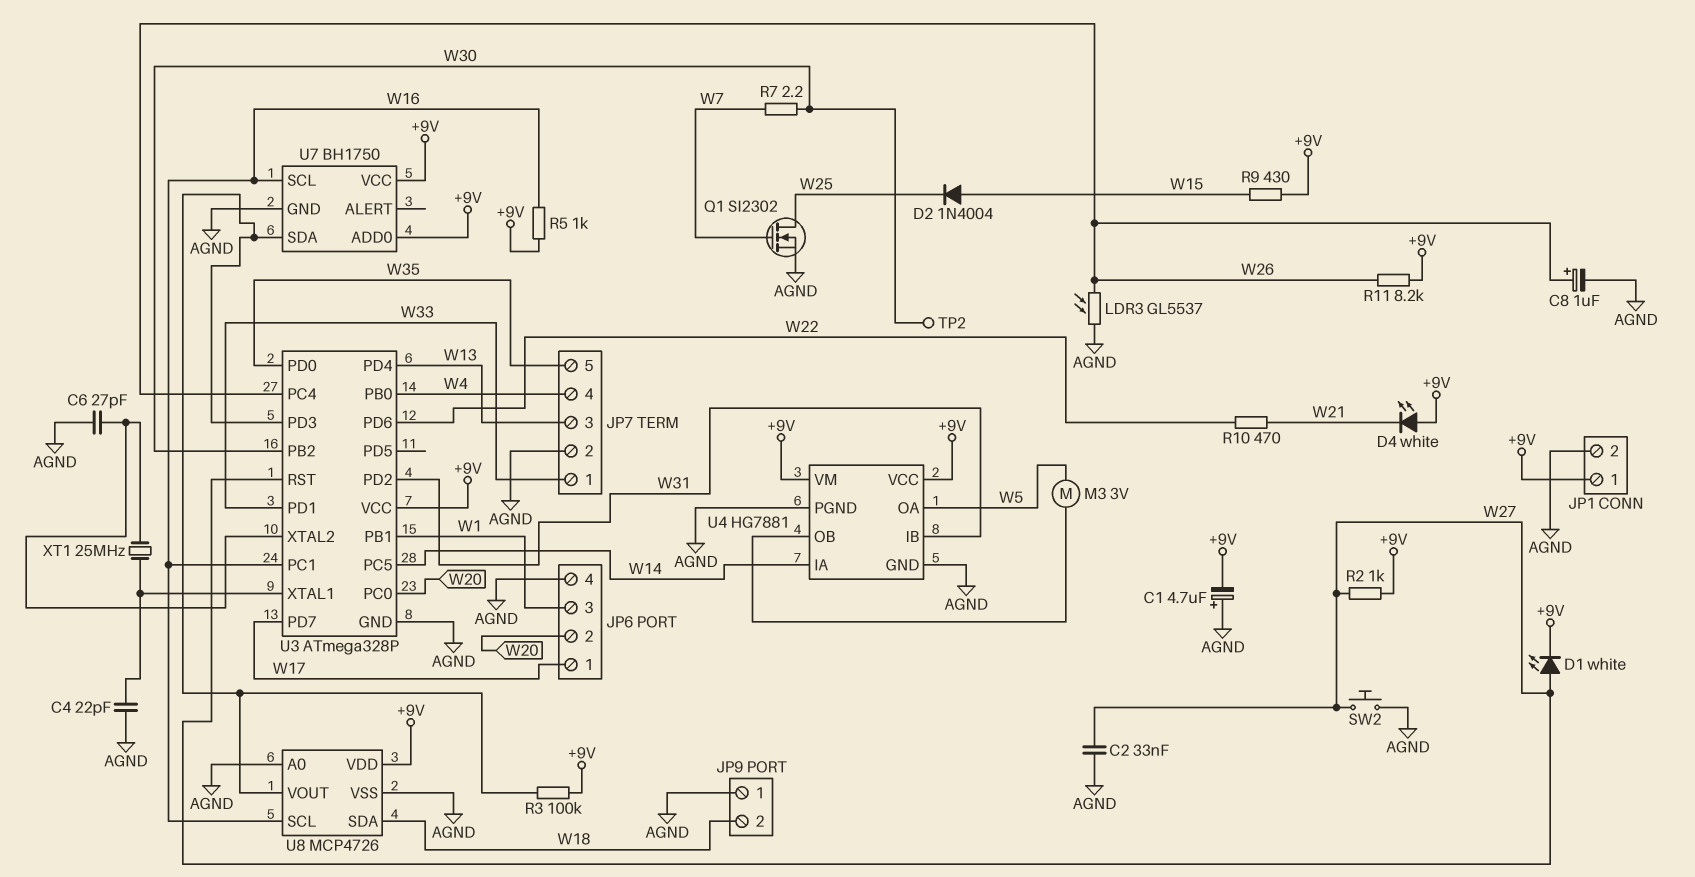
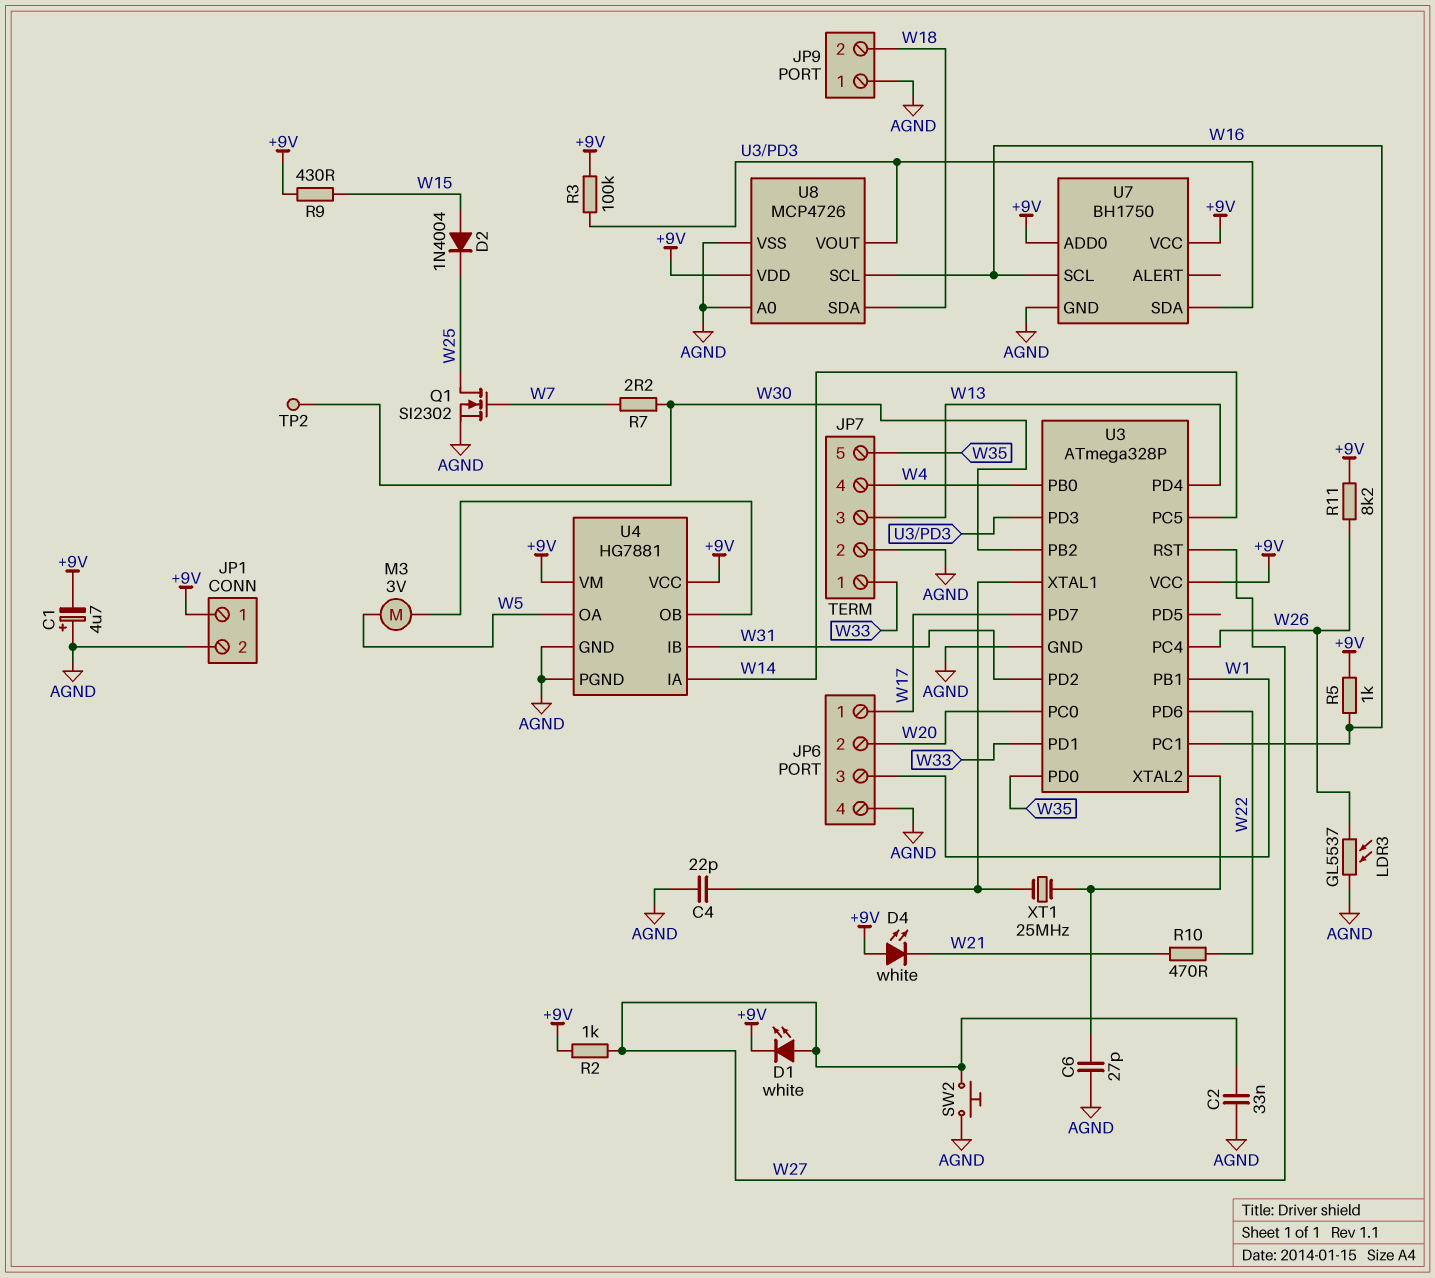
C8: 1uF (plus W26, minus AGND) -> none

